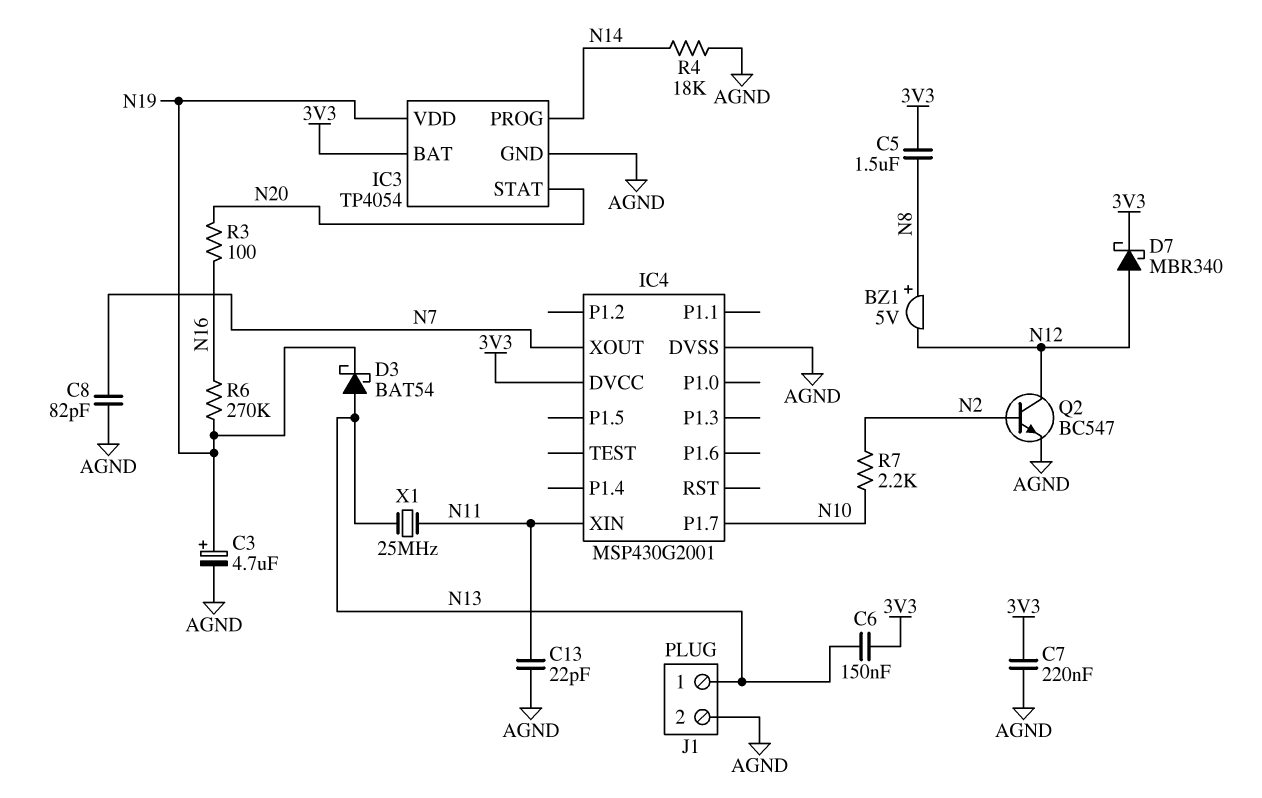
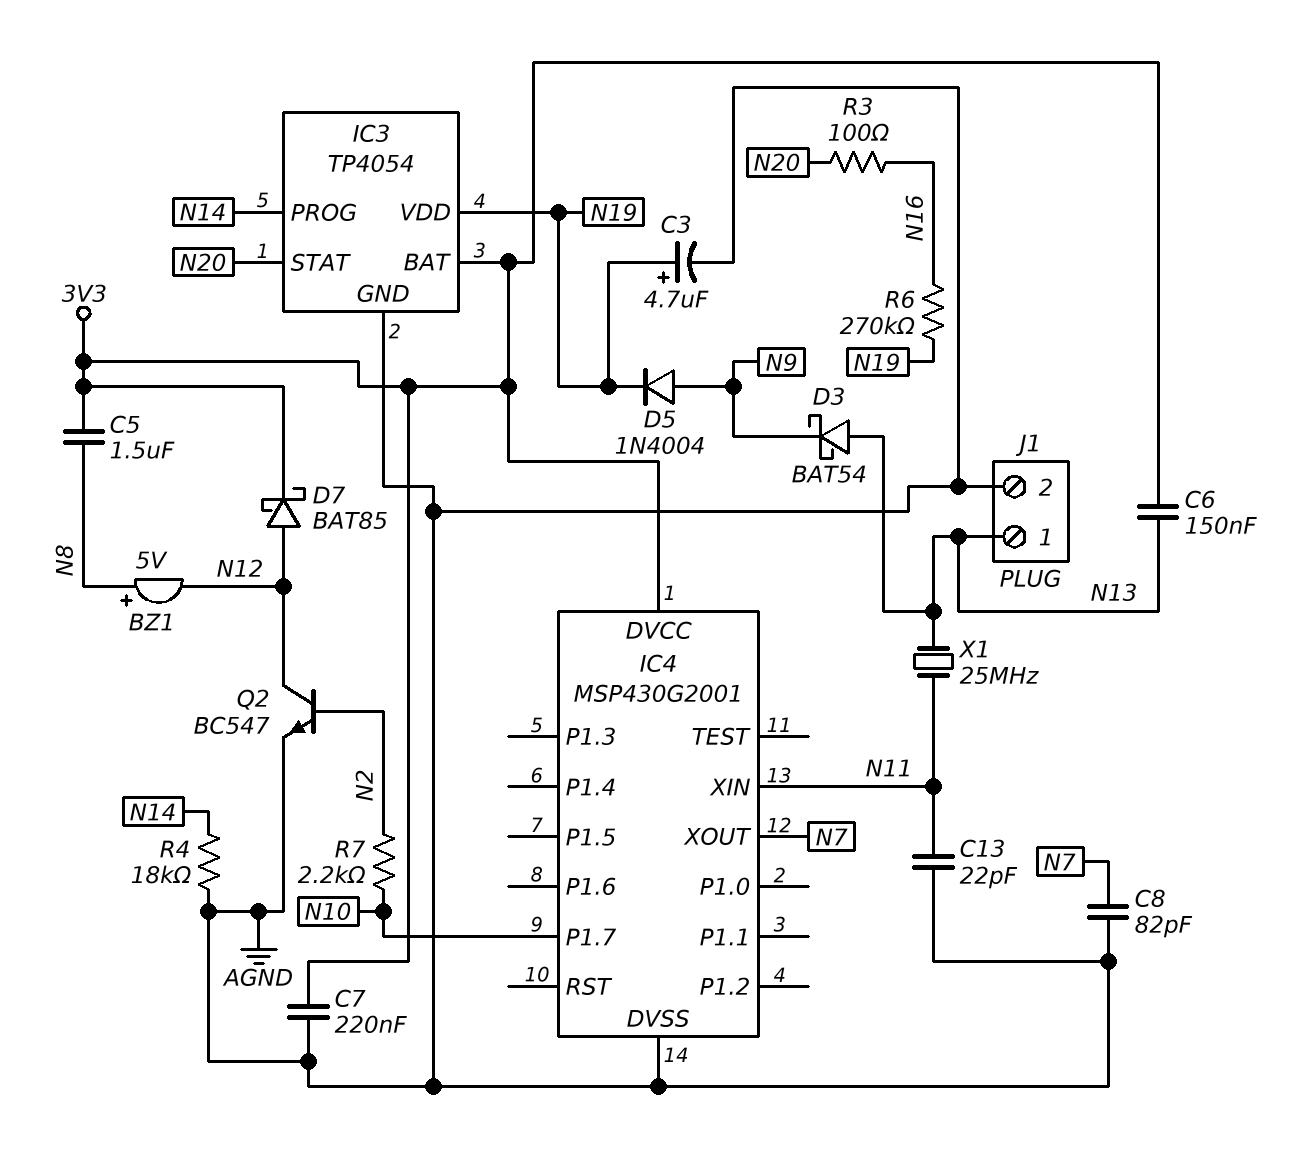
D3: schottky BAT54 (A N13, K N19) -> schottky BAT54 (A N13, K N9)
D5: none -> diode 1N4004 (A N9, K N19)
D7: schottky MBR340 (A N12, K 3V3) -> schottky BAT85 (A N12, K 3V3)

